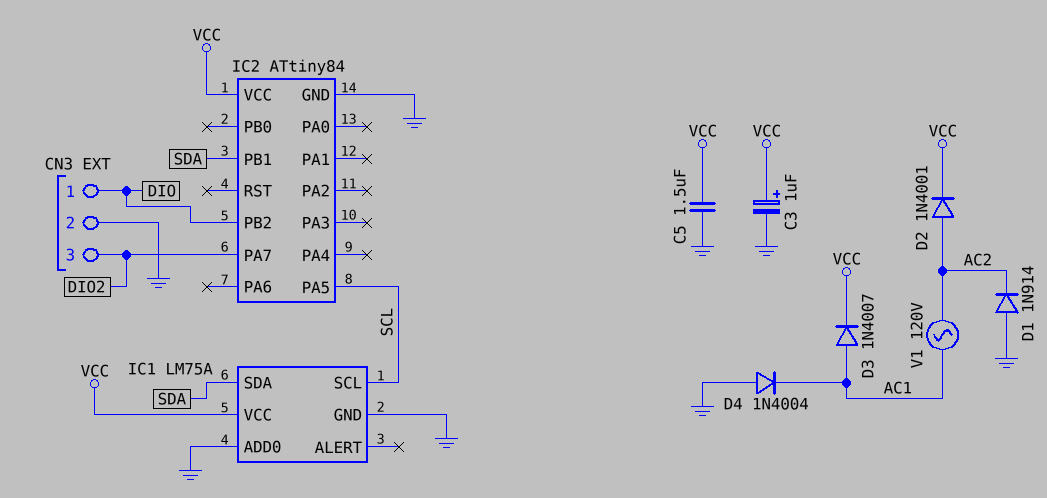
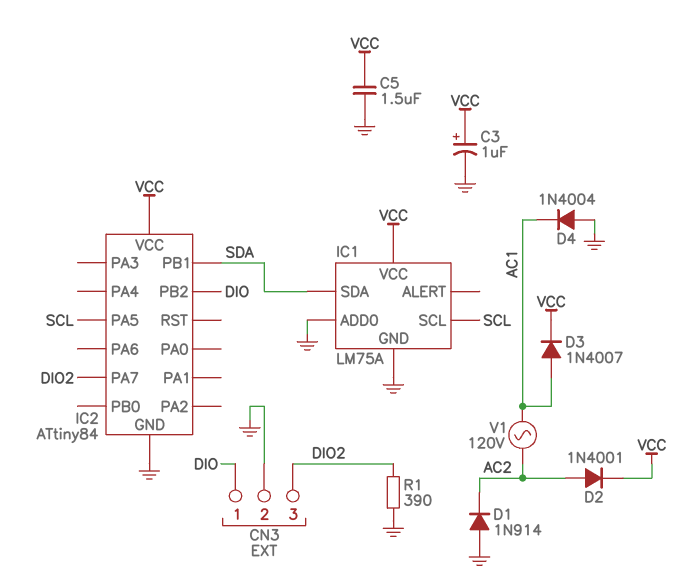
R1: none -> 390 (DIO2, GND)

